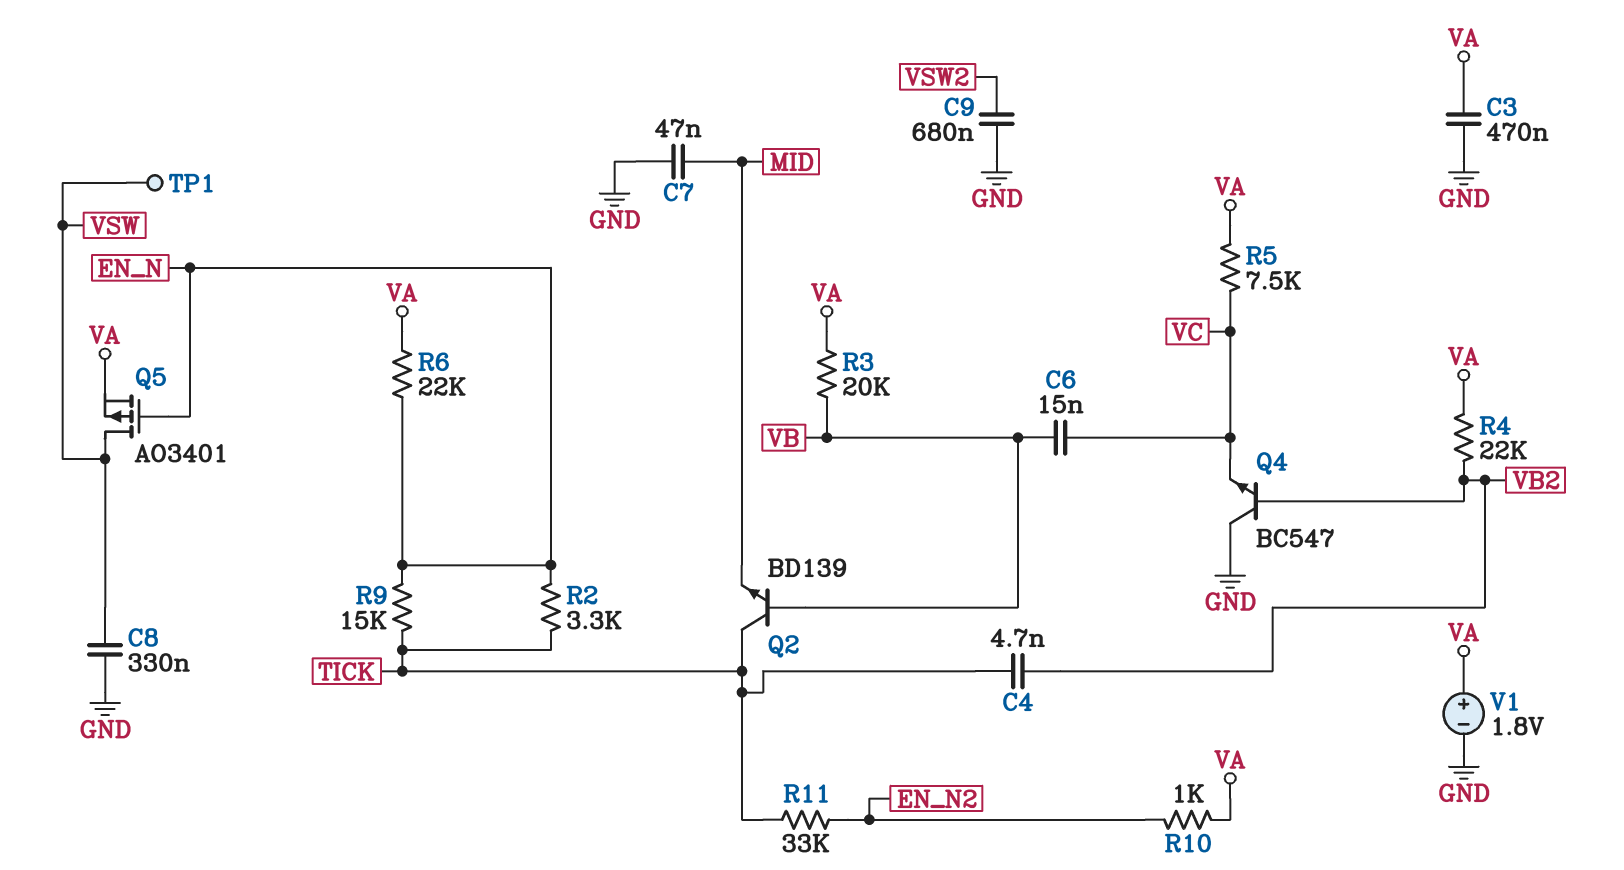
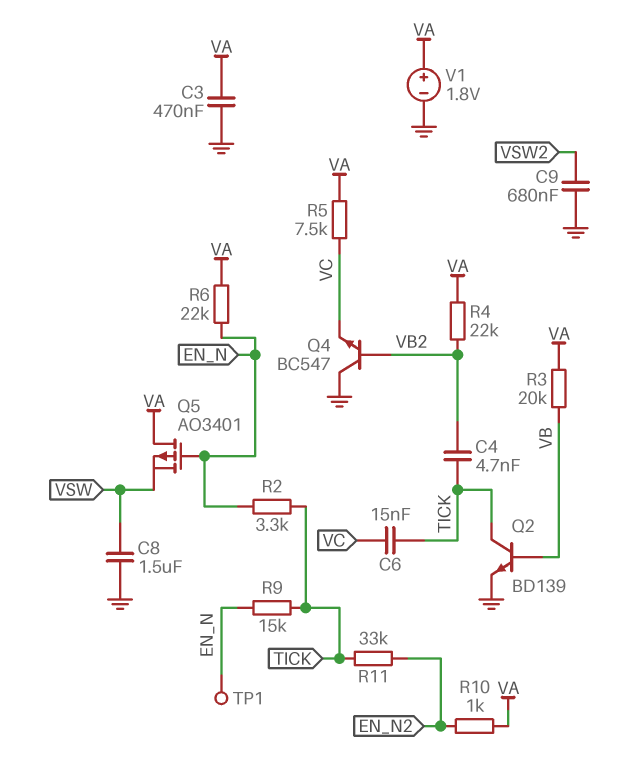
C6: 15nF (VB, VC) -> 15nF (TICK, VC)
C7: 47nF (GND, MID) -> none
C8: 330nF (GND, VSW) -> 1.5uF (GND, VSW)
Q2: NPN BD139 (B VB, C TICK, E MID) -> NPN BD139 (B VB, C TICK, E GND)
Q5: PMOS AO3401 (G EN_N, D VSW, S VA) -> PMOS AO3401 (G EN_N, D VA, S VSW)
TP1: test point (VSW) -> test point (EN_N)

